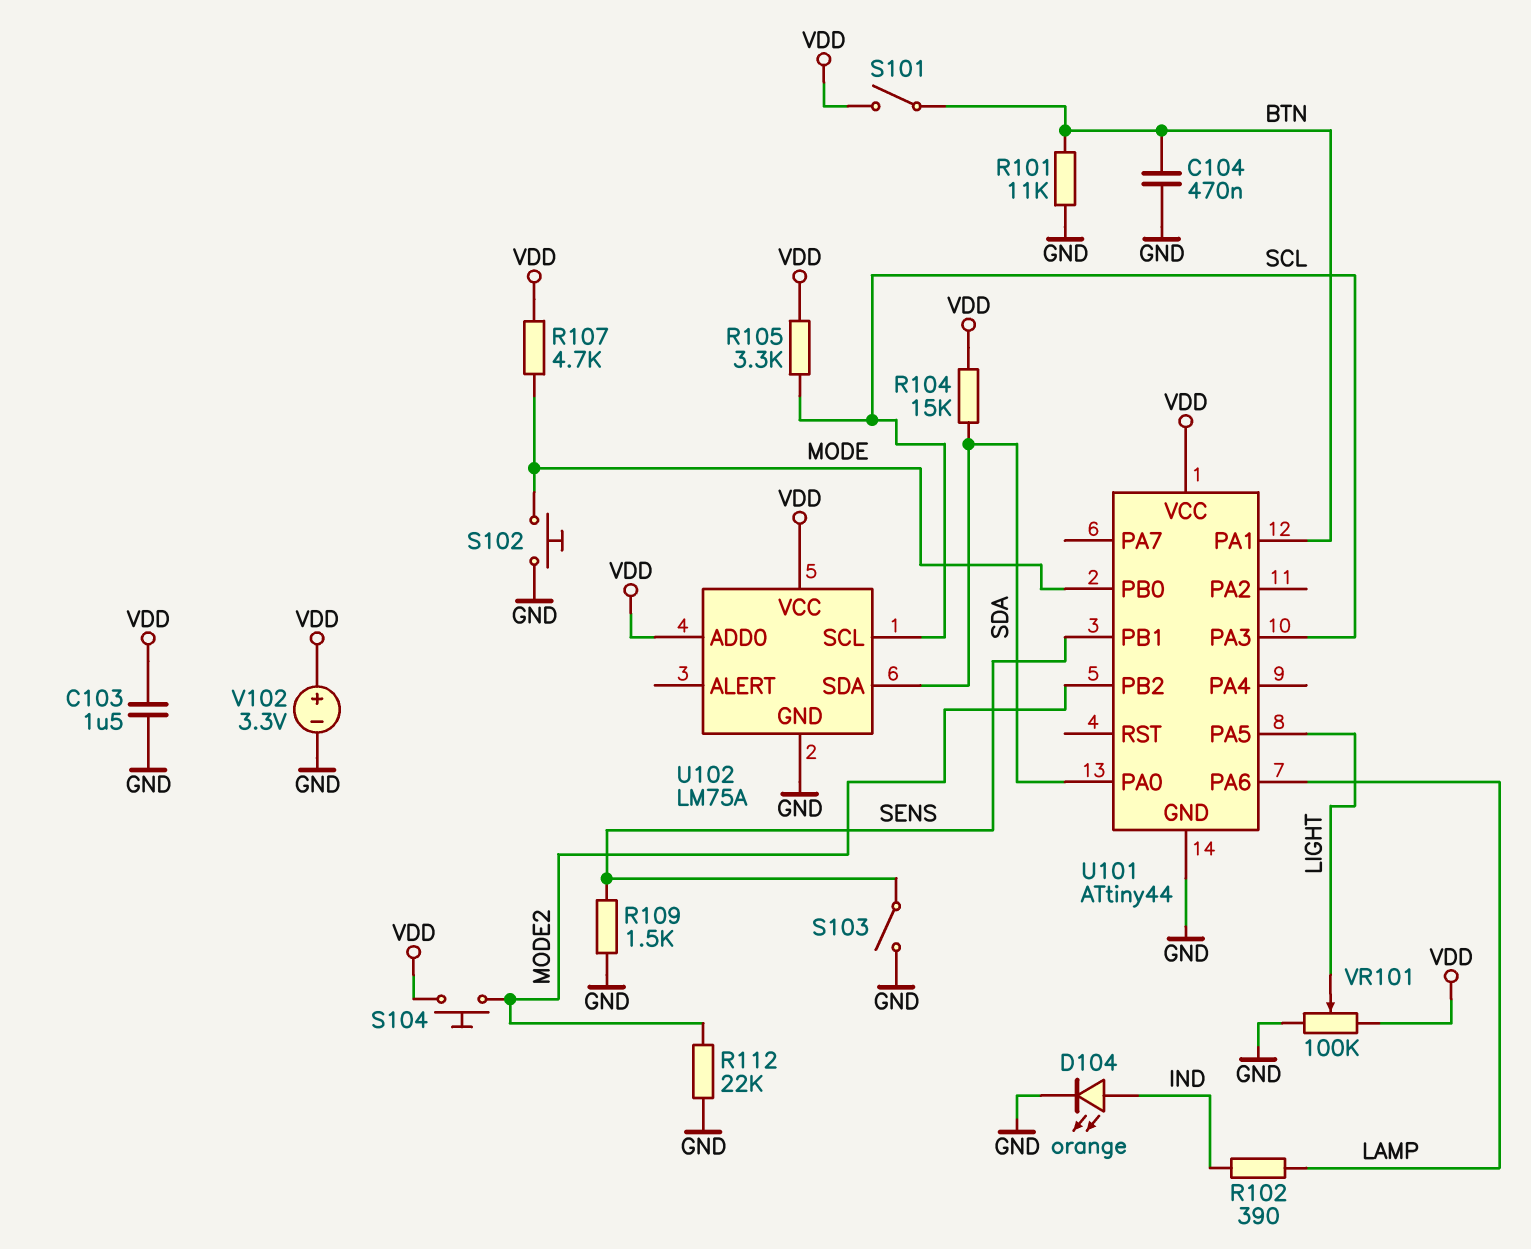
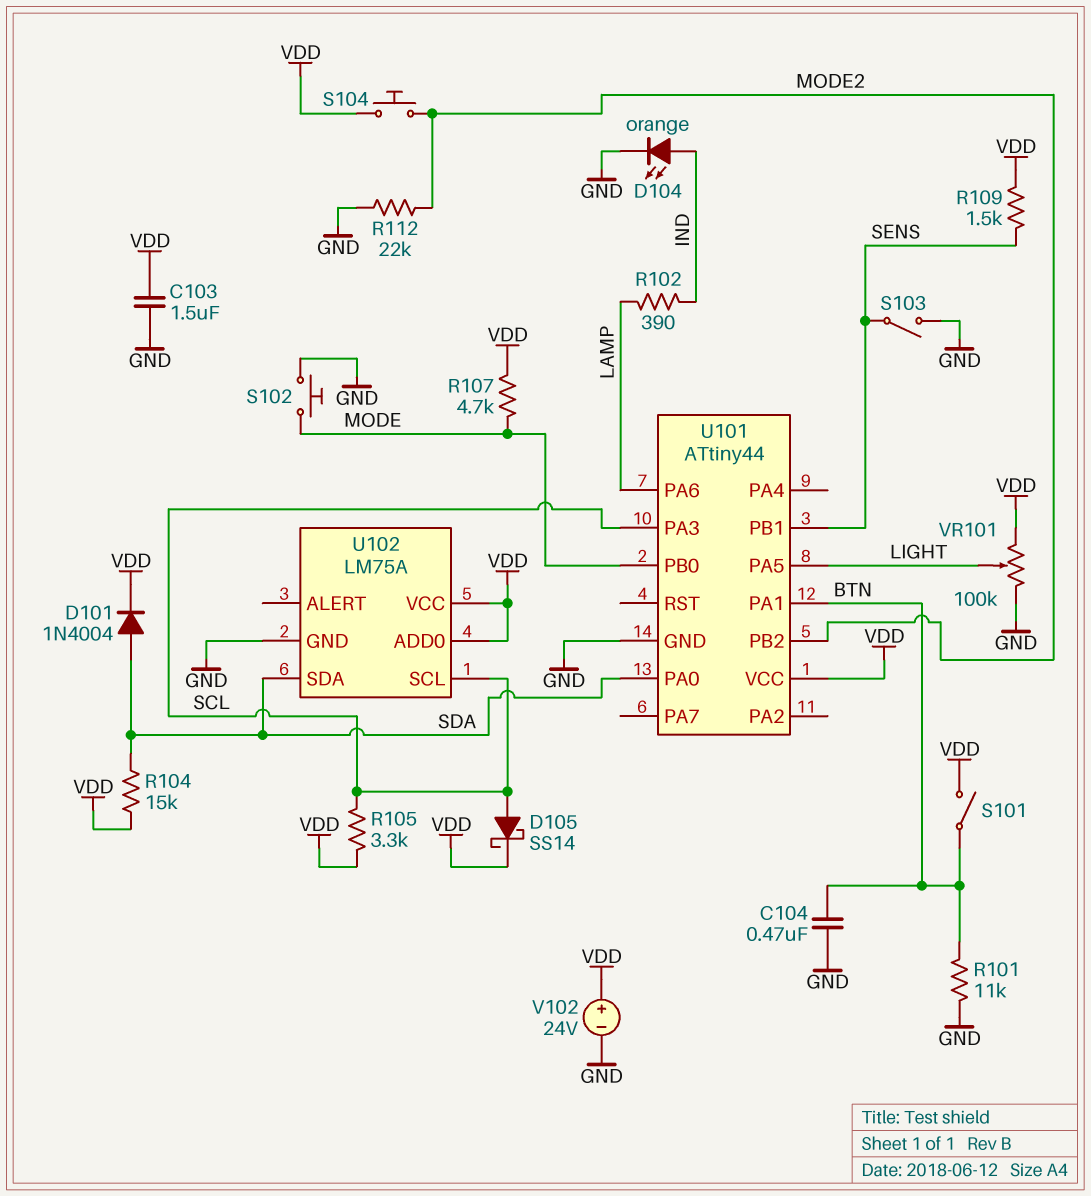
D101: none -> diode 1N4004 (A SDA, K VDD)
D105: none -> schottky SS14 (A SCL, K VDD)
R109: 1.5k (GND, SENS) -> 1.5k (SENS, VDD)
V102: 3.3V (plus VDD, minus GND) -> 24V (plus VDD, minus GND)

